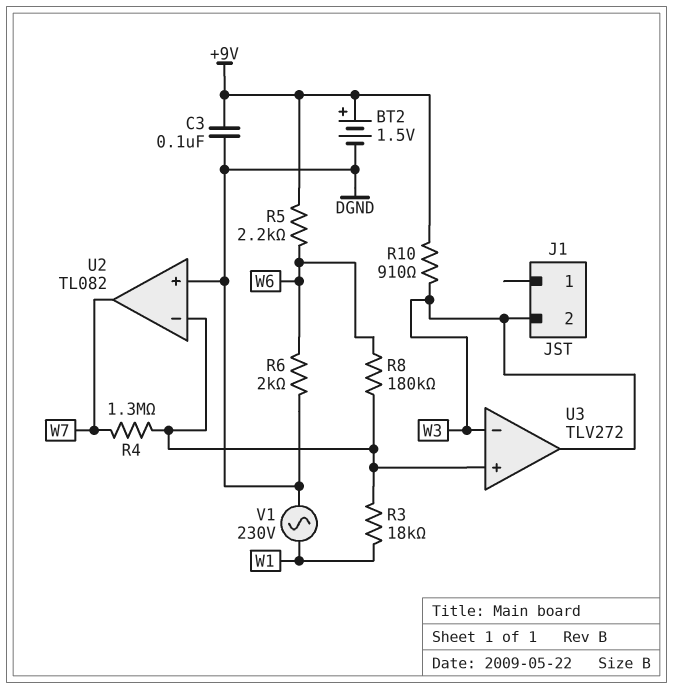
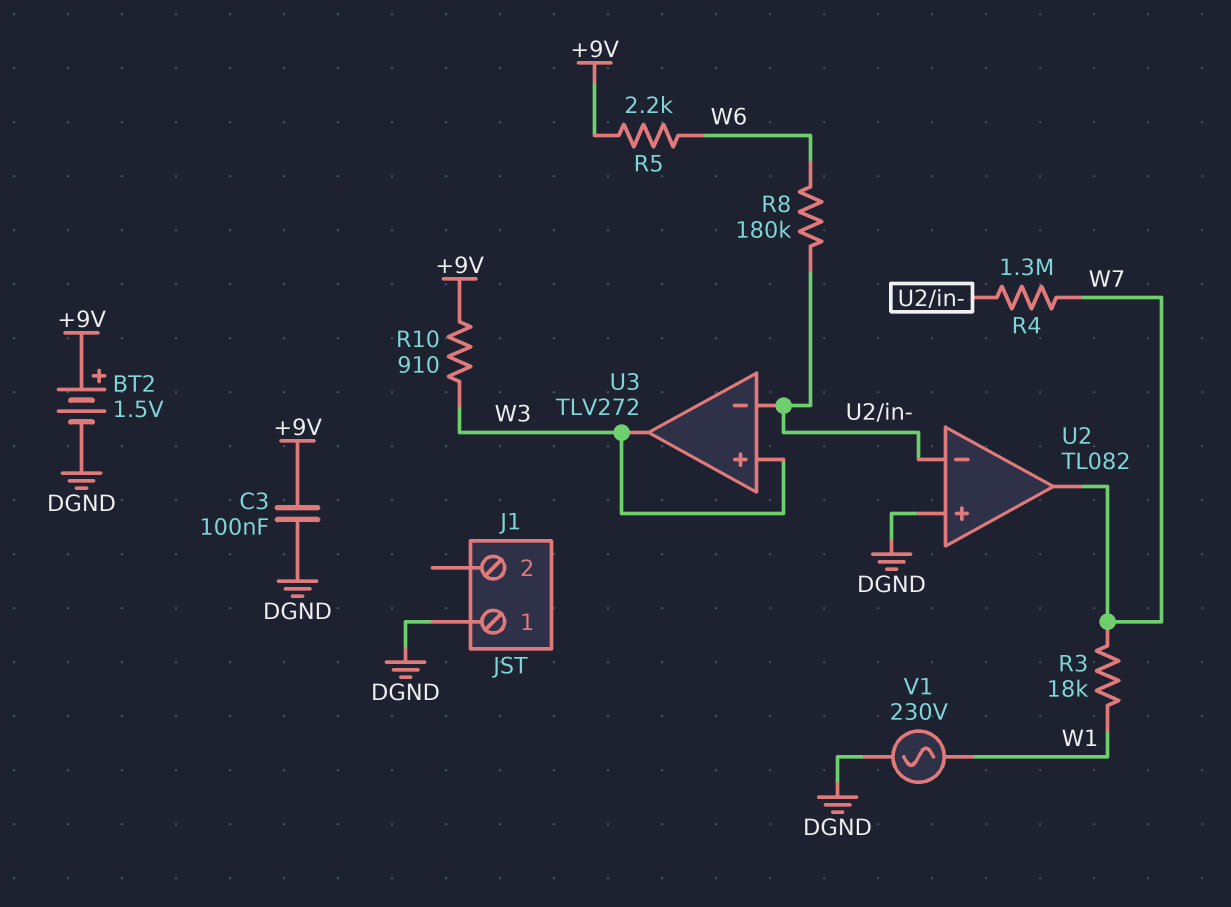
J1 pin 1: none -> DGND
J1 pin 2: W3 -> none
R3: 18k (U2/in-, W1) -> 18k (W1, W7)
R6: 2k (DGND, W6) -> none
U3 pin in+: U2/in- -> W3
U3 pin in-: W3 -> U2/in-

